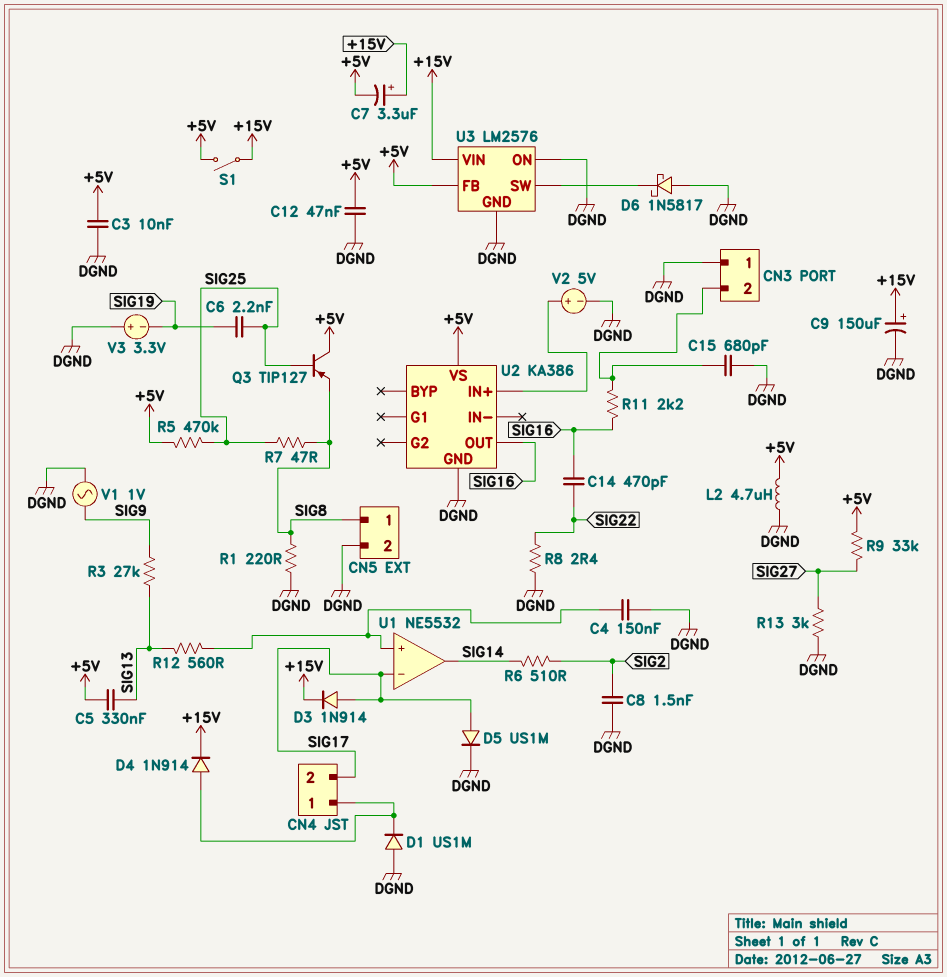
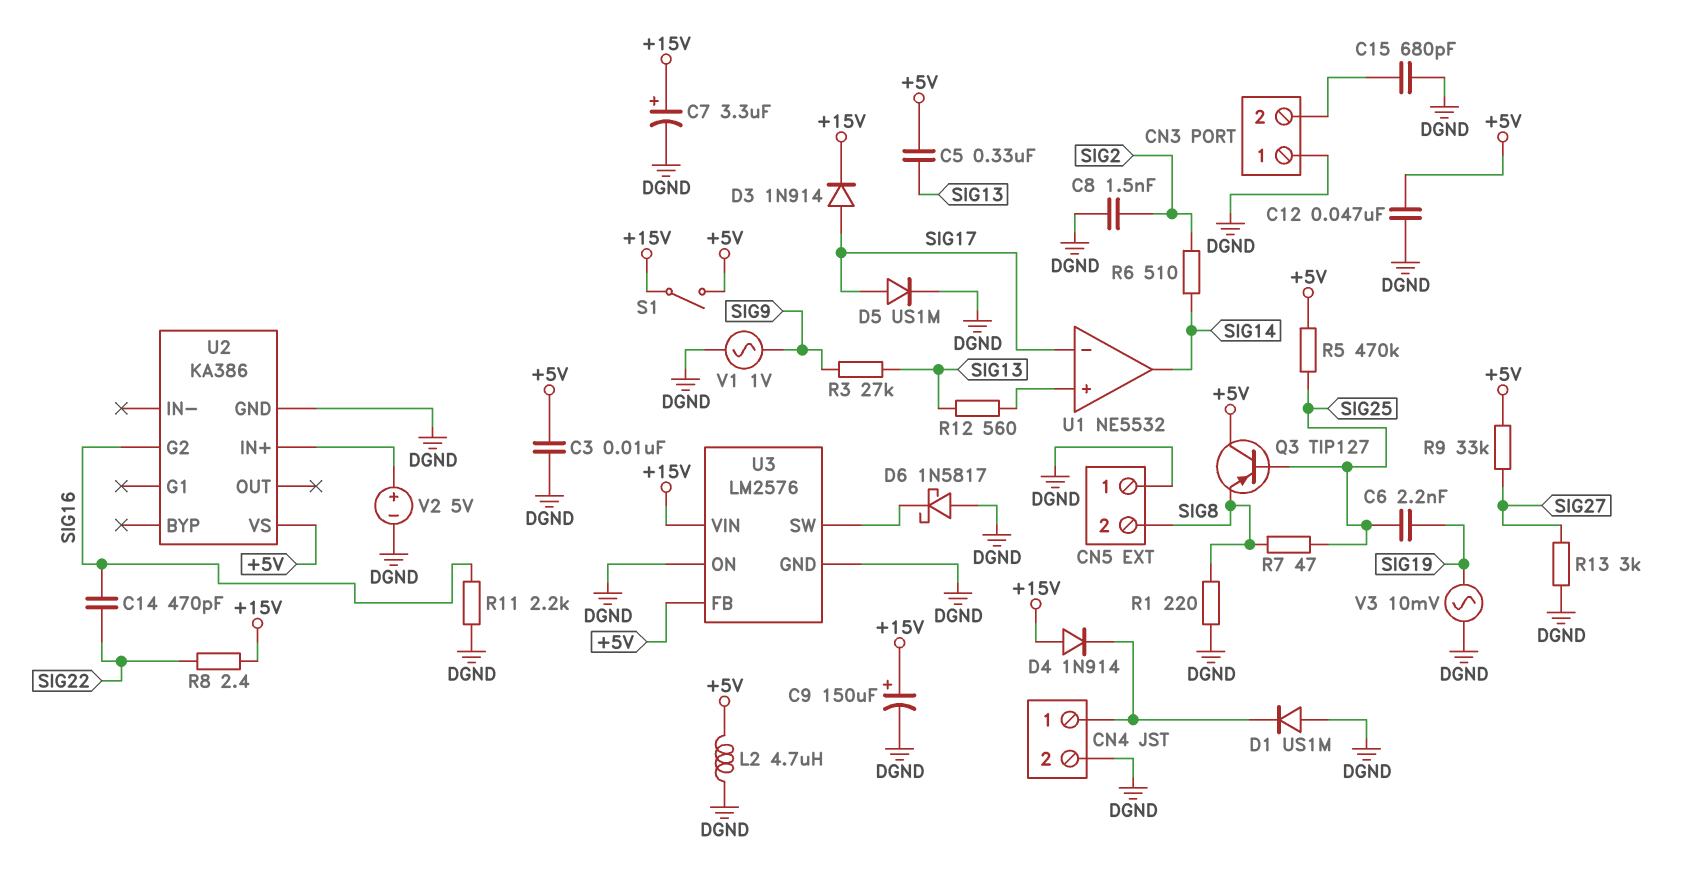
C4: 150nF (DGND, U1/in+) -> none
C7: 3.3uF (plus +15V, minus +5V) -> 3.3uF (plus +15V, minus DGND)
CN4 pin 2: SIG17 -> DGND
CN5 pin 1: SIG8 -> DGND
CN5 pin 2: DGND -> SIG8
D4: diode 1N914 (A CN4/1, K +15V) -> diode 1N914 (A +15V, K CN4/1)
R8: 2.4 (DGND, SIG22) -> 2.4 (+15V, SIG22)
R11: 2.2k (CN3/2, SIG16) -> 2.2k (DGND, SIG16)
U2 pin G2: none -> SIG16
U2 pin OUT: SIG16 -> none
V3: 3.3V (plus DGND, minus SIG19) -> AC 10mV (DGND, SIG19)

